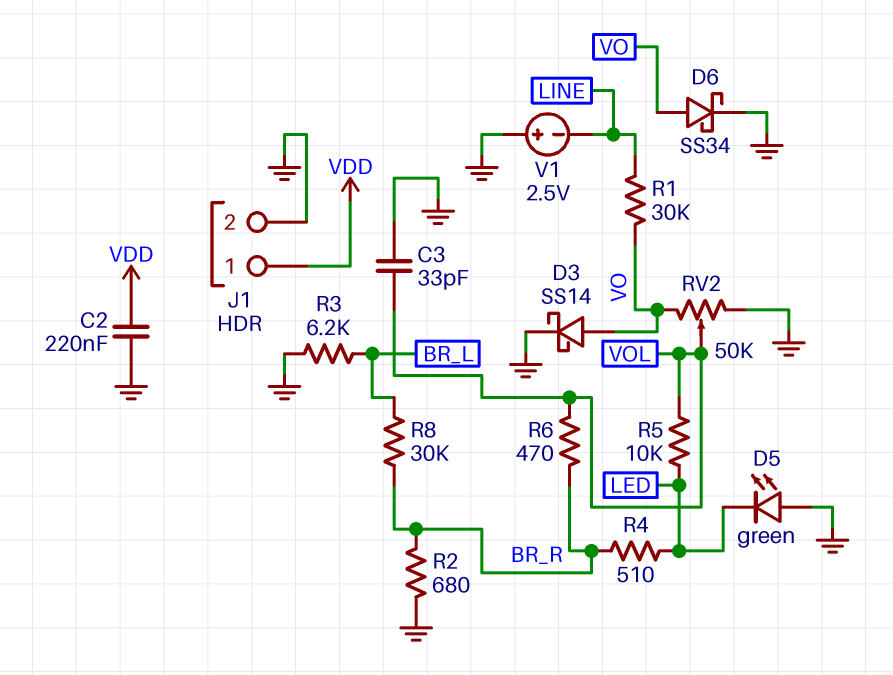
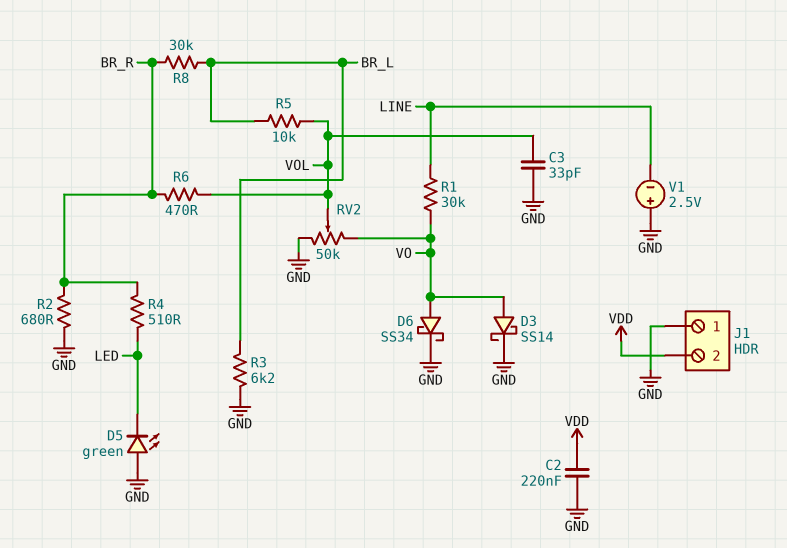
J1 pin 1: VDD -> GND
J1 pin 2: GND -> VDD
R5: 10k (LED, VOL) -> 10k (BR_L, VOL)

